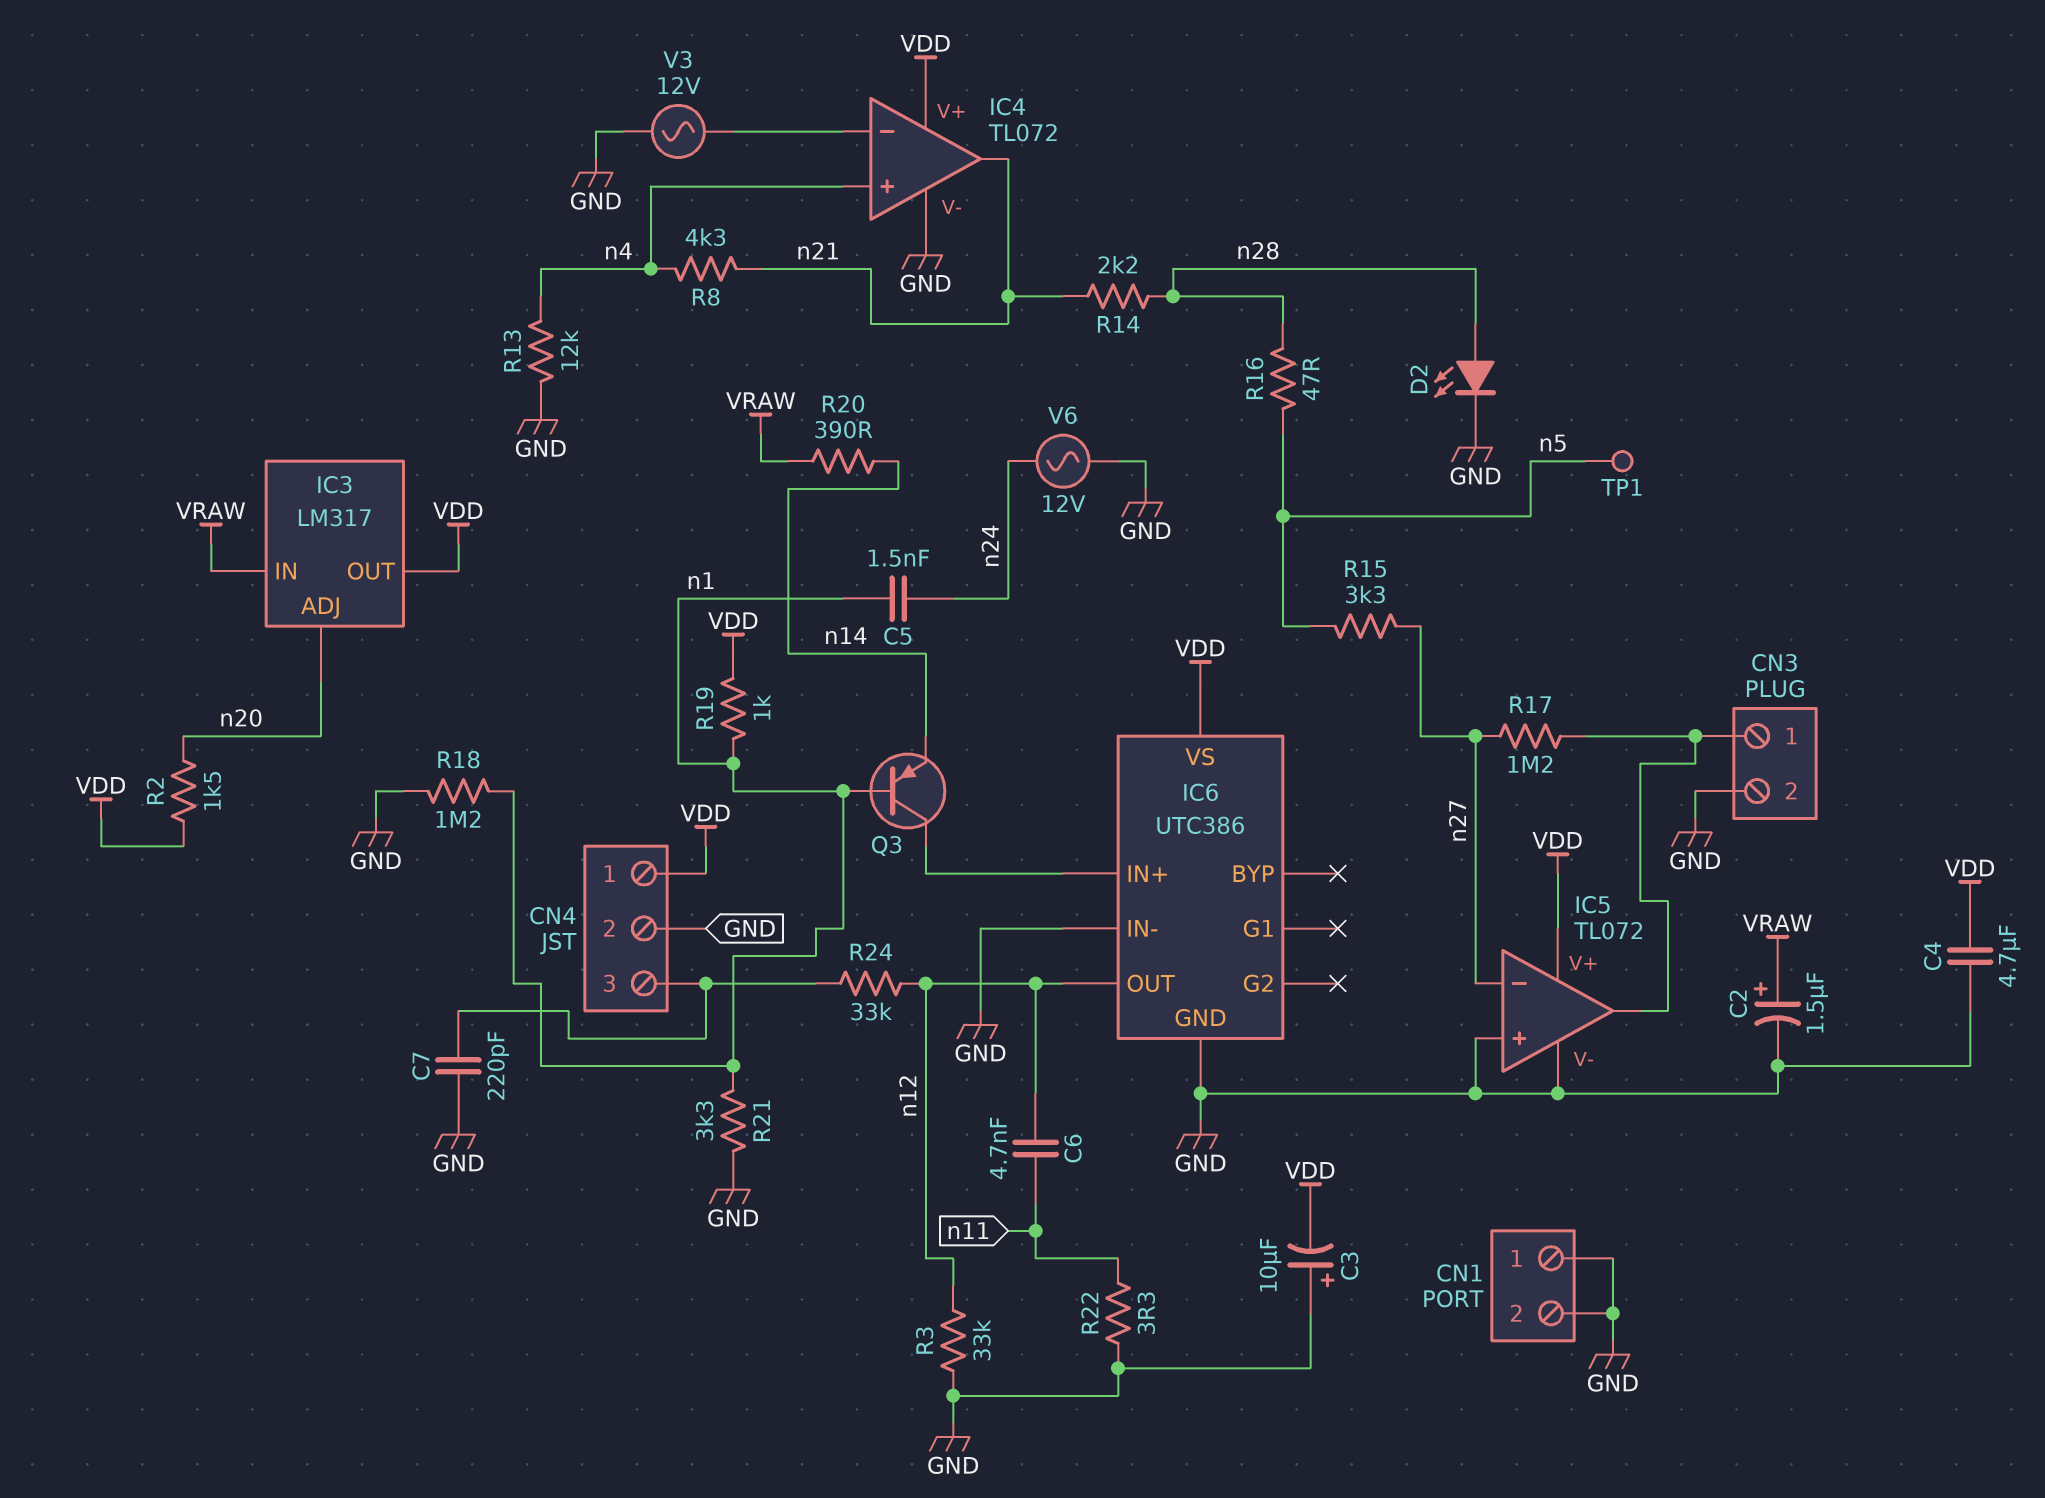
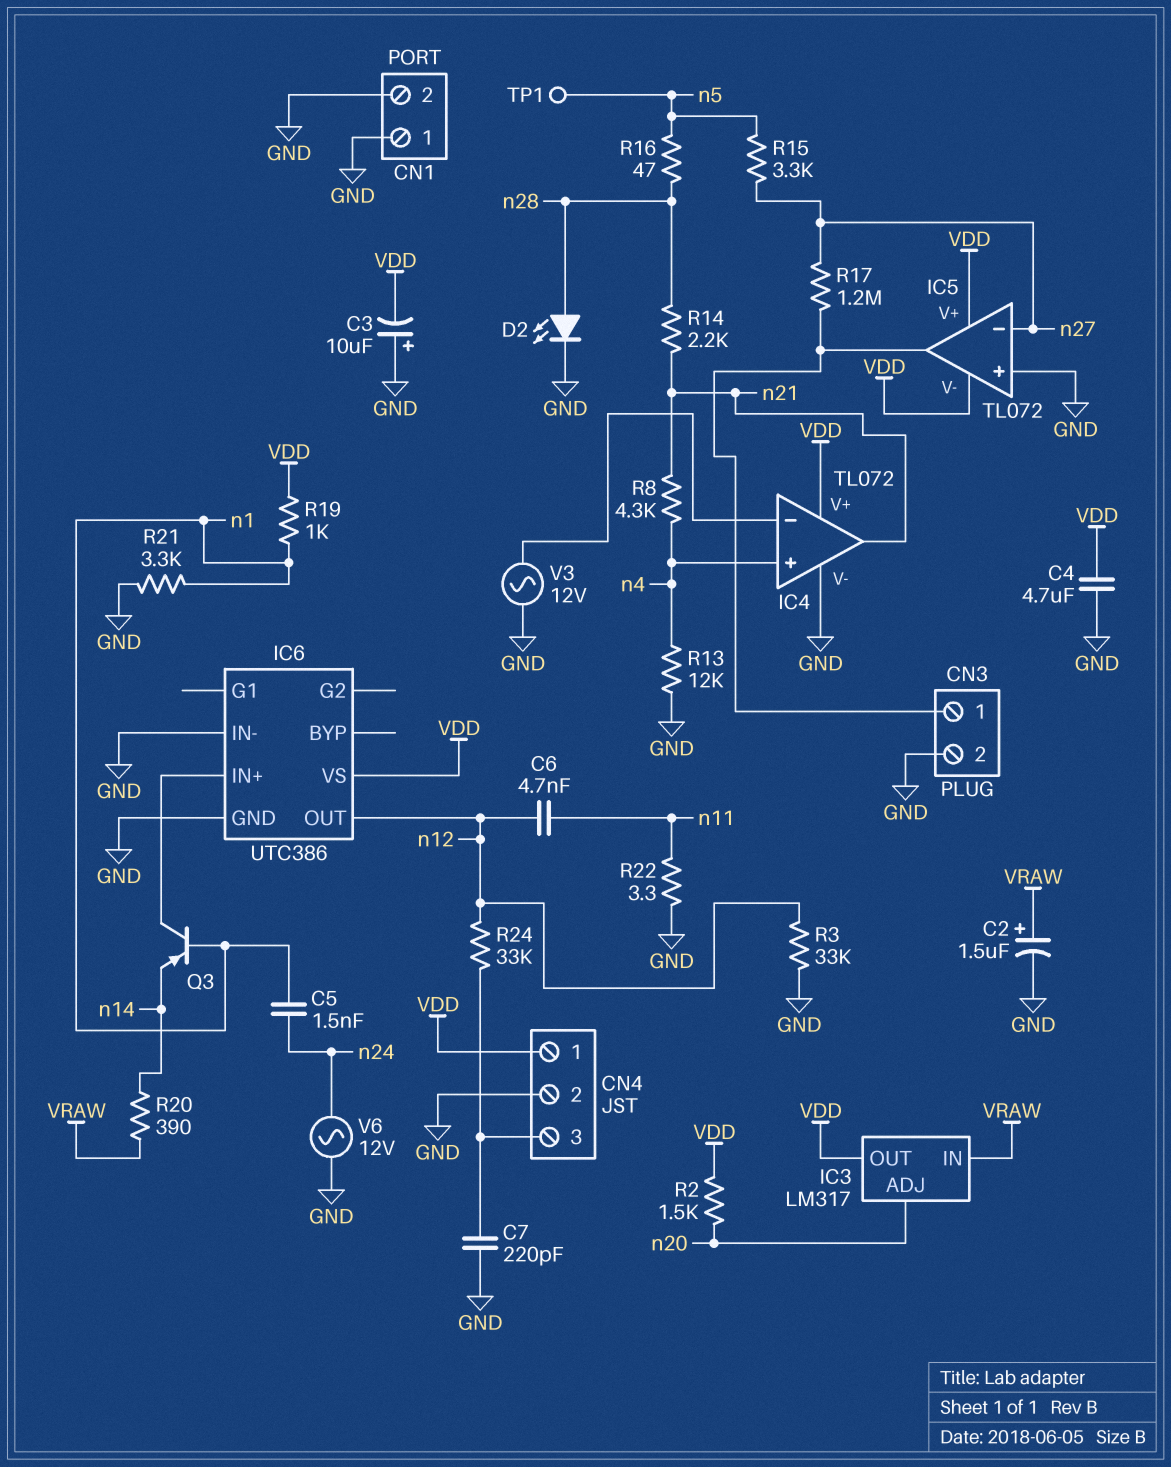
IC5 pin V-: GND -> VDD
R18: 1.2M (GND, n1) -> none

